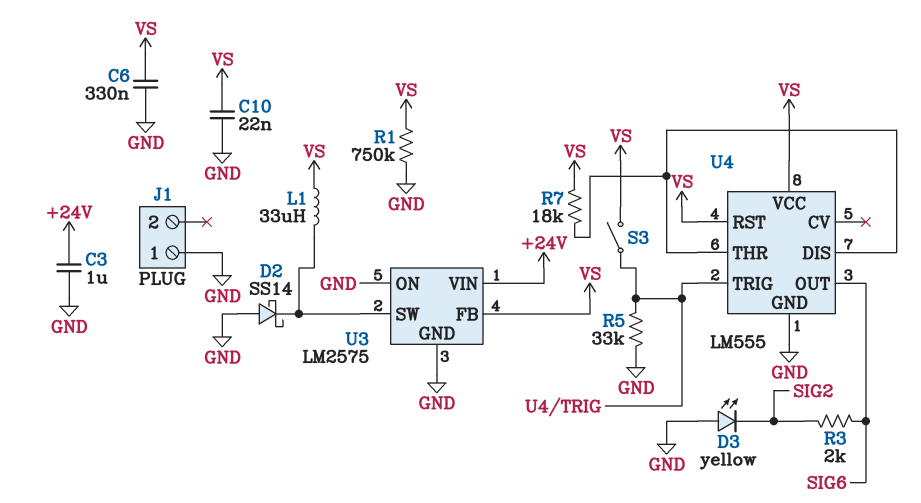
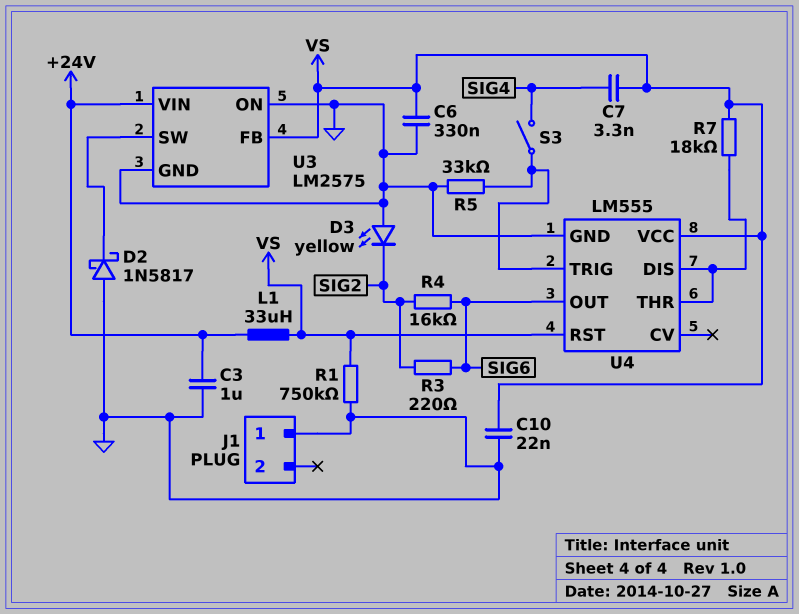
C7: none -> 3.3nF (SIG4, VS)
D2: schottky SS14 (A GND, K U3/SW) -> schottky 1N5817 (A GND, K U3/SW)
L1: 33uH (U3/SW, VS) -> 33uH (+24V, VS)
R3: 2k (SIG2, SIG6) -> 220 (SIG2, SIG6)
R4: none -> 16k (SIG2, SIG6)
S3: switch (U4/TRIG, VS) -> switch (SIG4, U4/TRIG)

